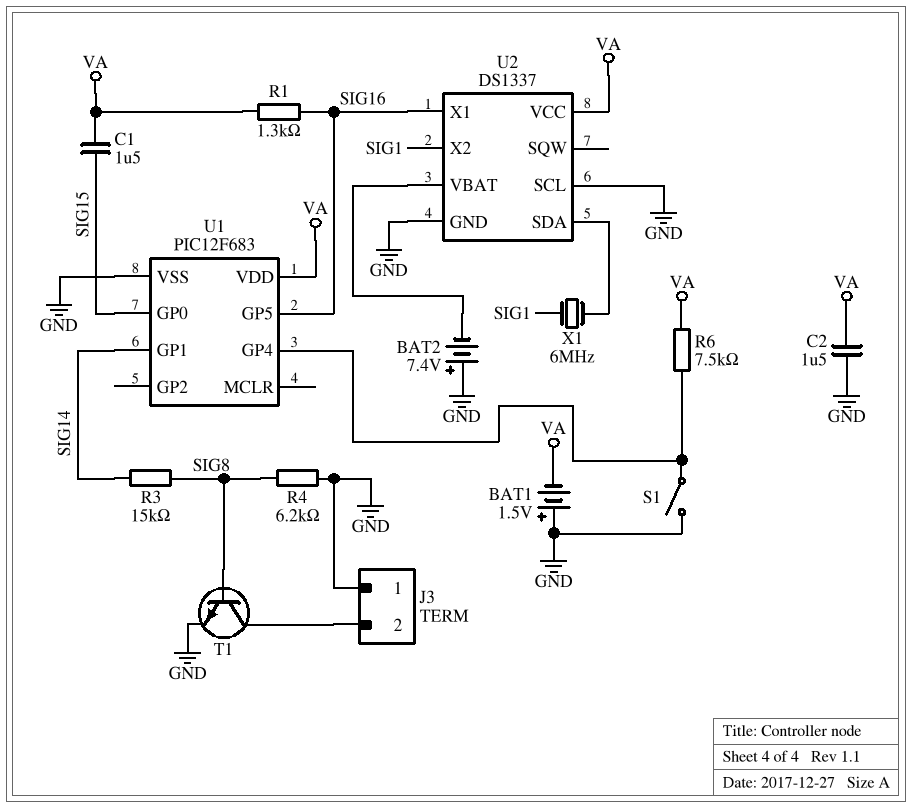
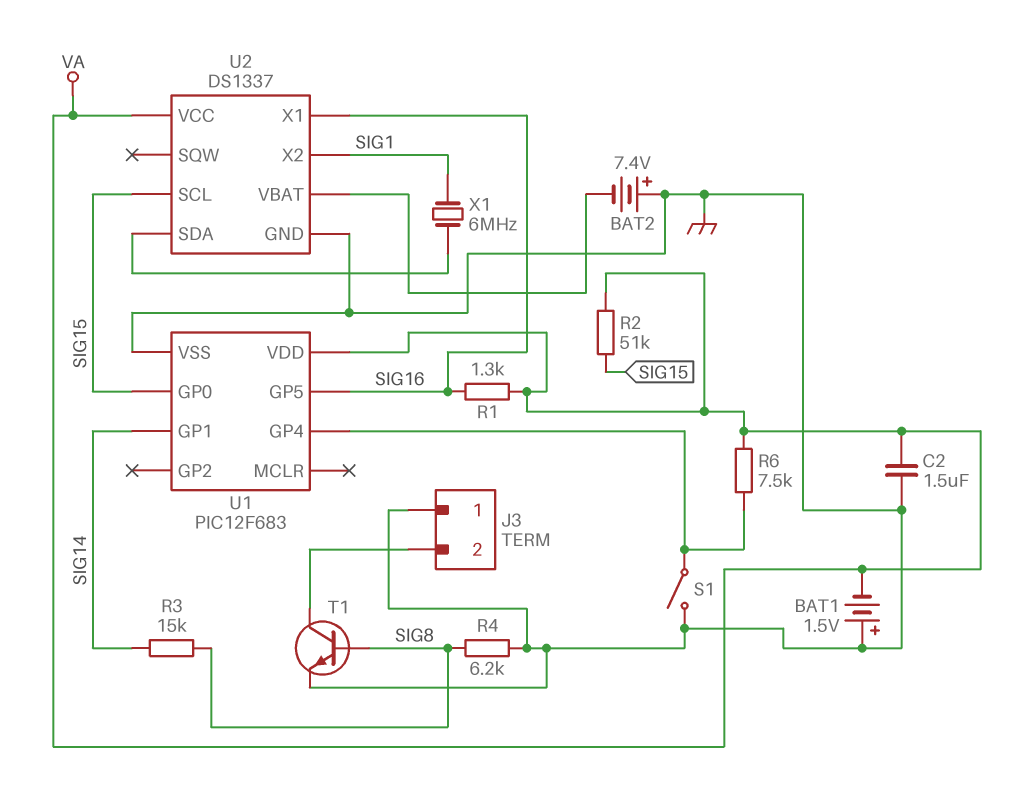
C1: 1.5uF (SIG15, VA) -> none
R2: none -> 51k (SIG15, VA)
U2 pin SCL: GND -> SIG15

